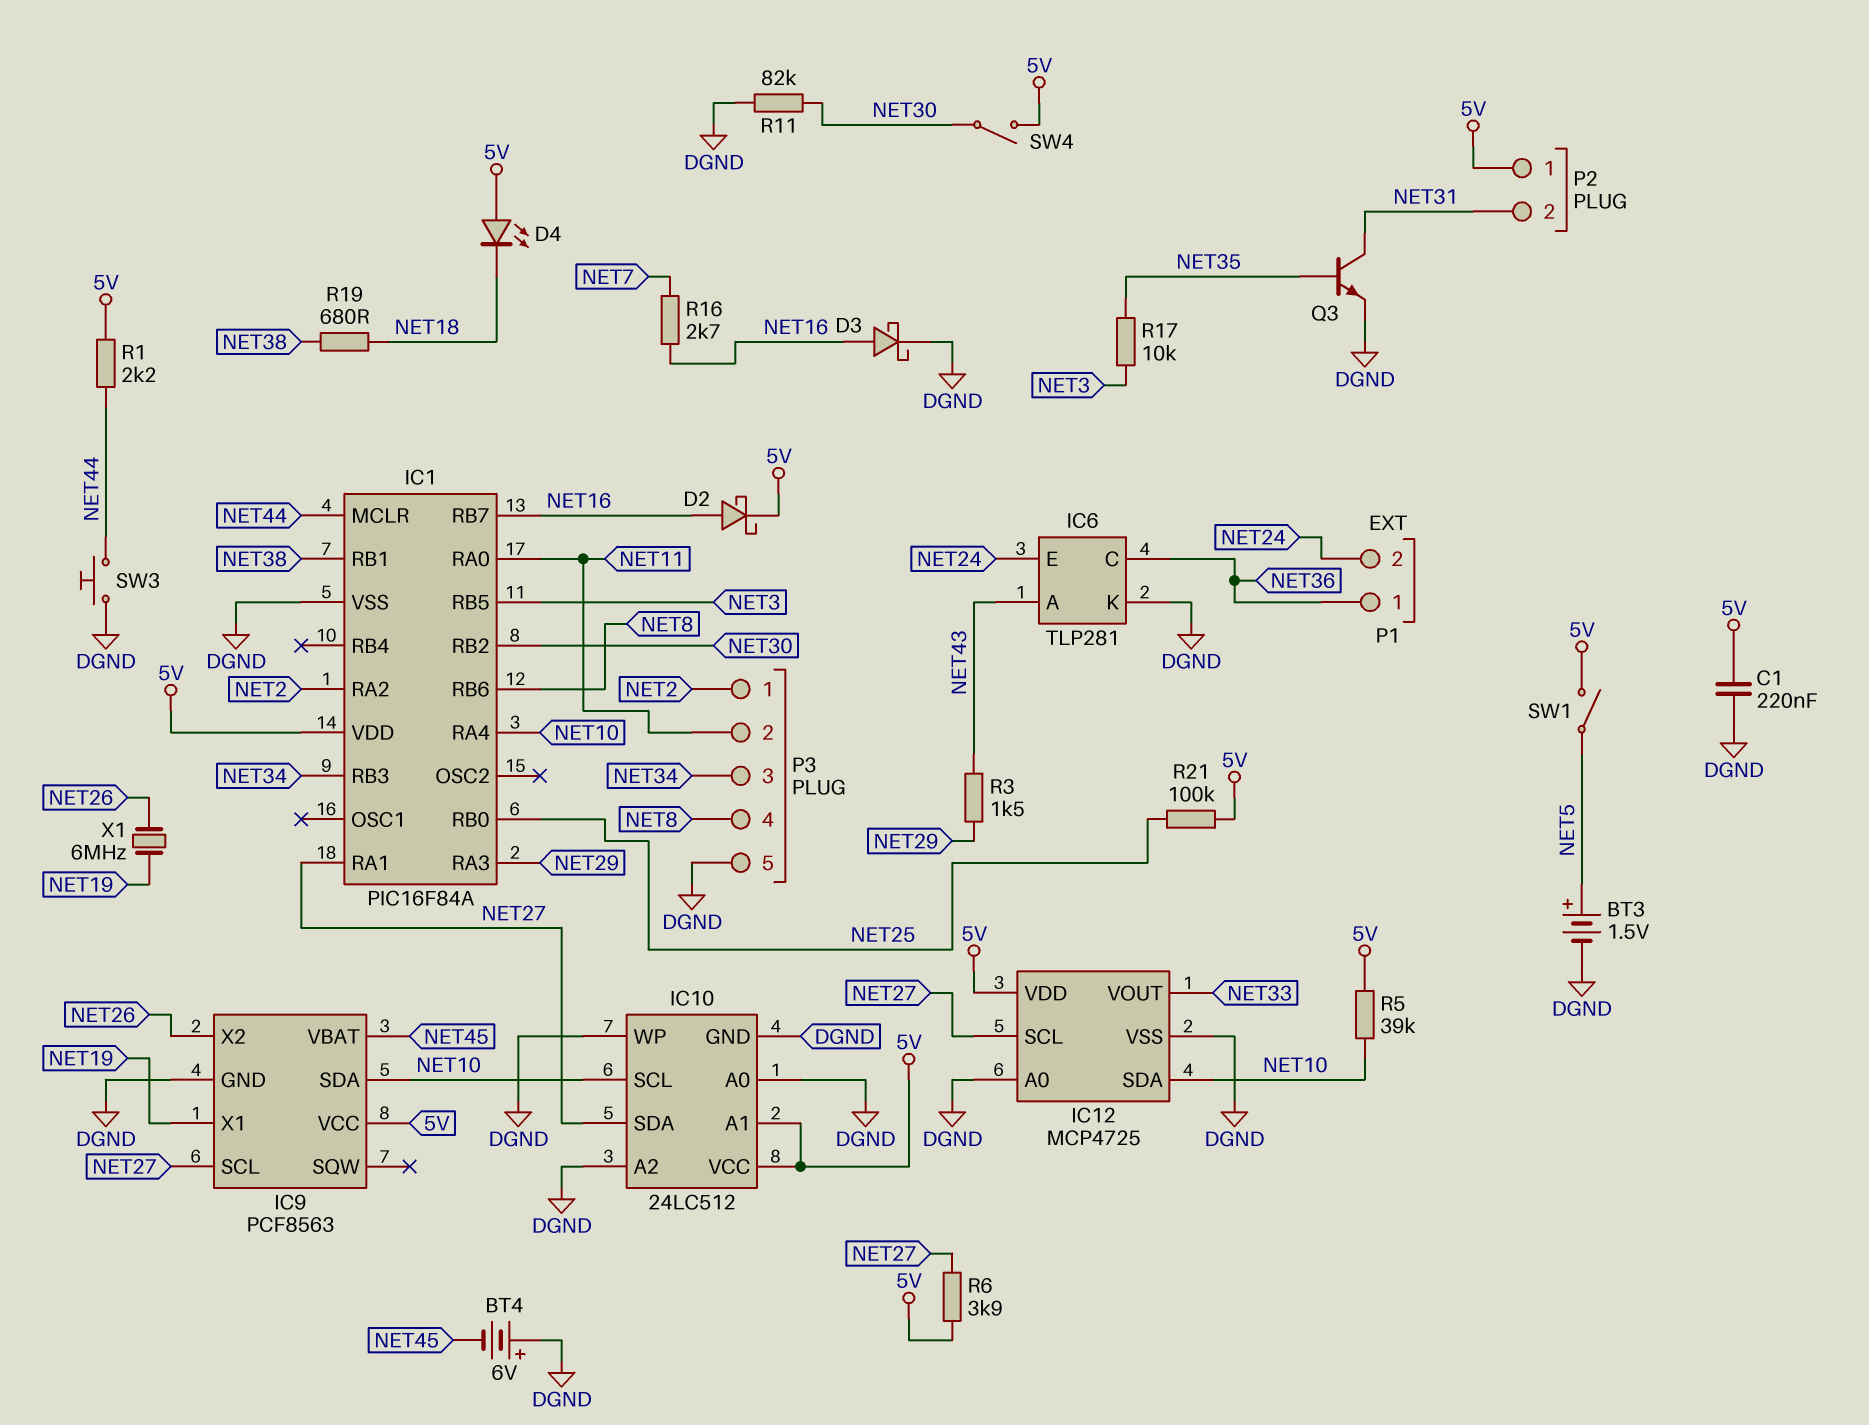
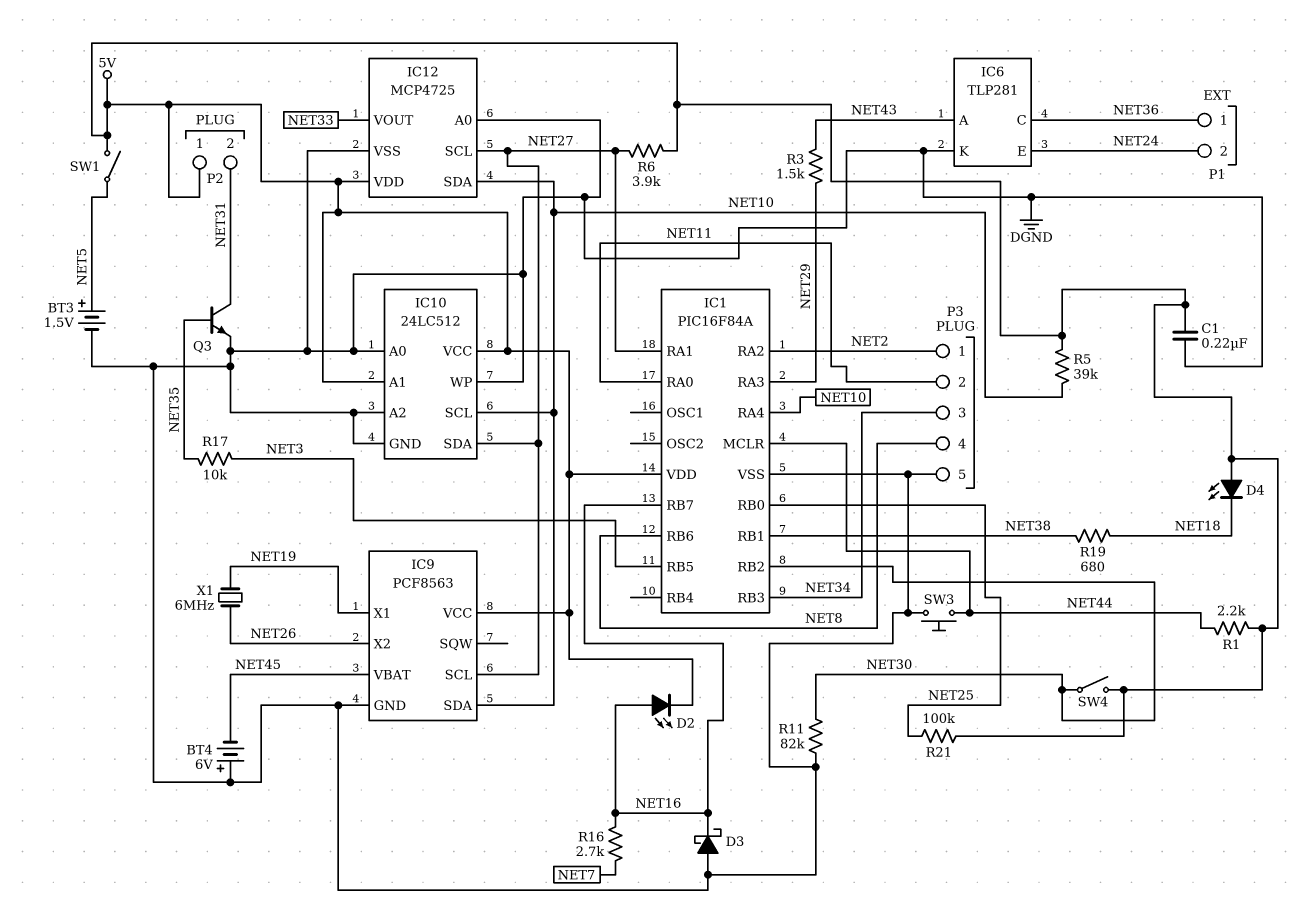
D2: schottky (A NET16, K 5V) -> LED (A NET16, K 5V)
D3: schottky (A NET16, K DGND) -> schottky (A DGND, K NET16)

